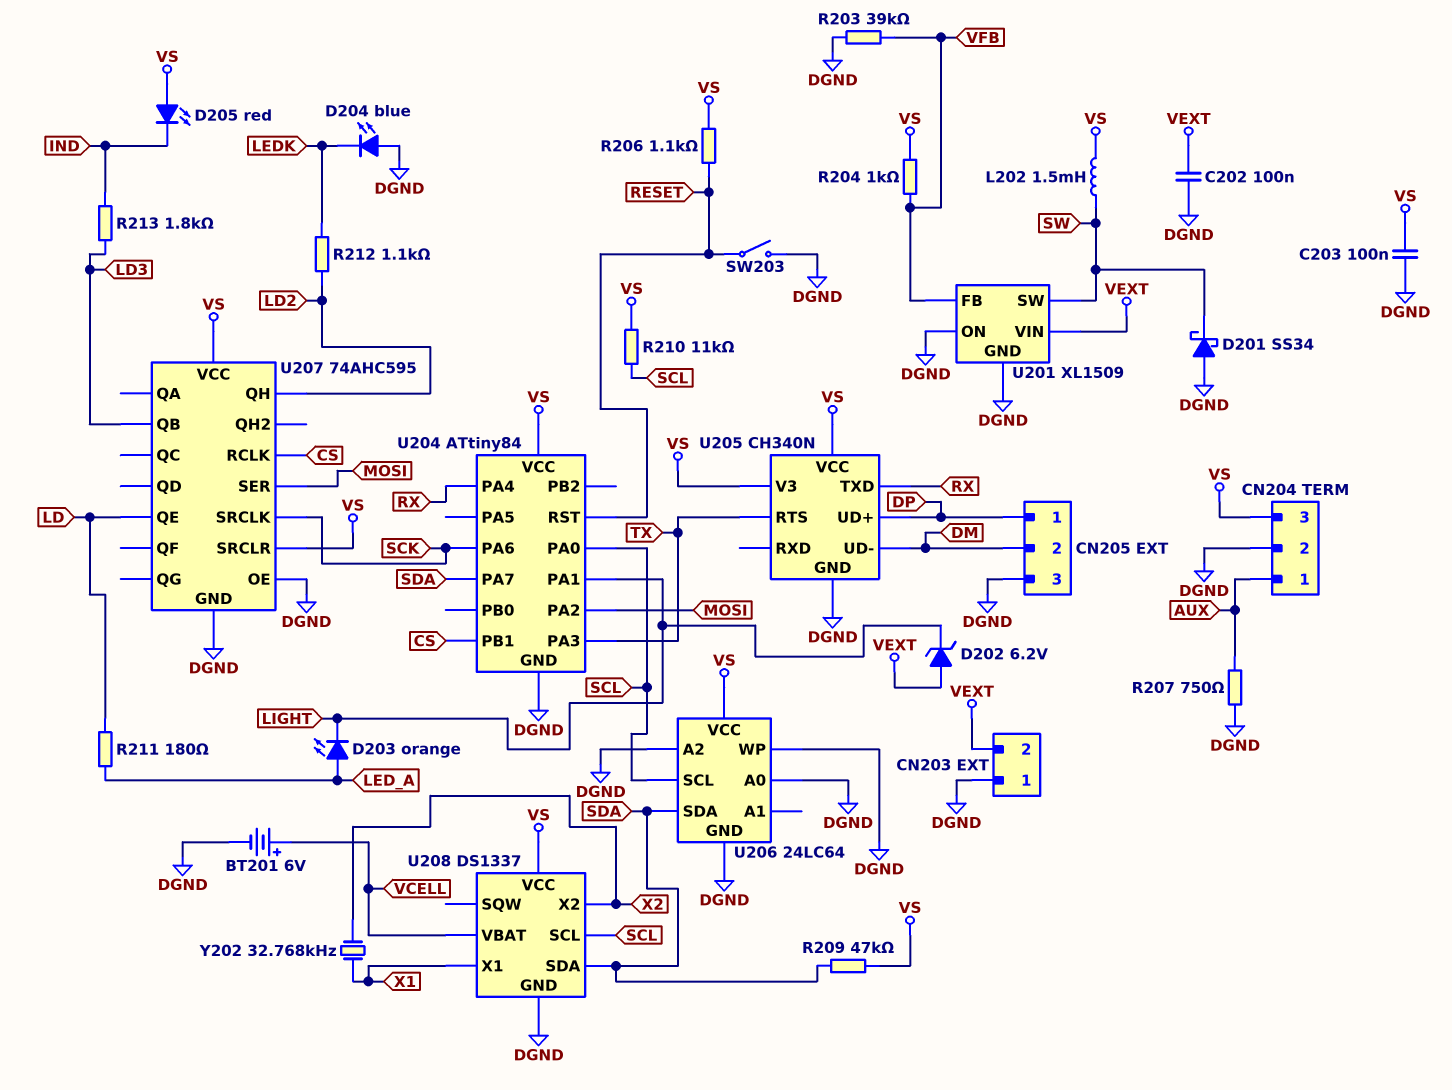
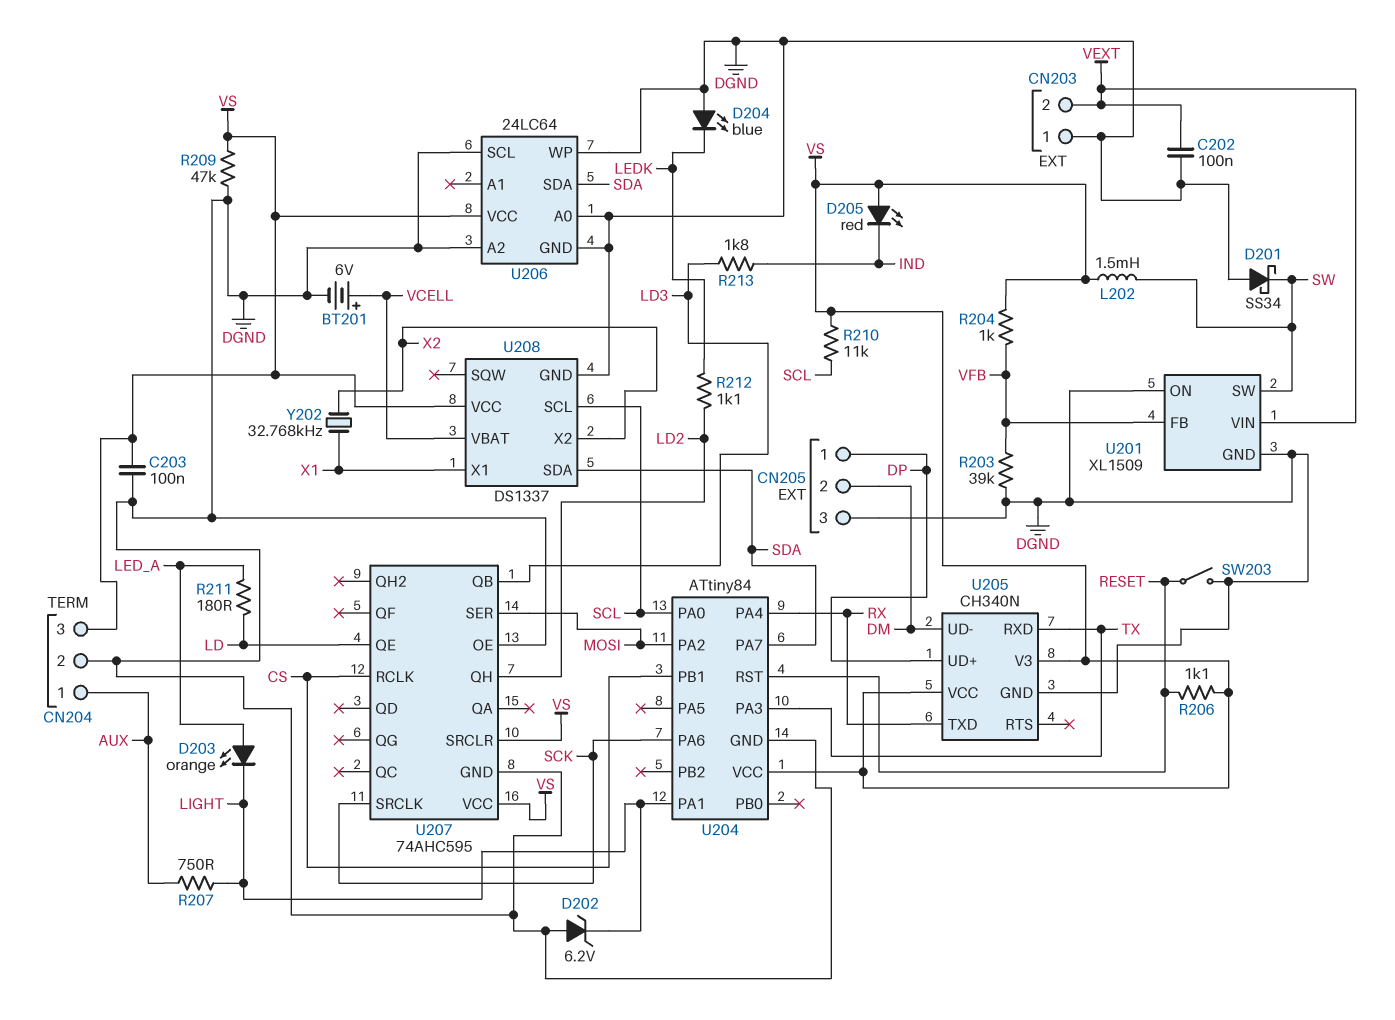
D202: zener 6.2V (A VEXT, K LIGHT) -> zener 6.2V (A DGND, K LIGHT)
R207: 750 (AUX, DGND) -> 750 (AUX, LIGHT)
R209: 47k (SDA, VS) -> 47k (DGND, VS)
U205 pin RTS: TX -> none
U205 pin RXD: none -> TX
U206 pin SCL: SCL -> DGND

